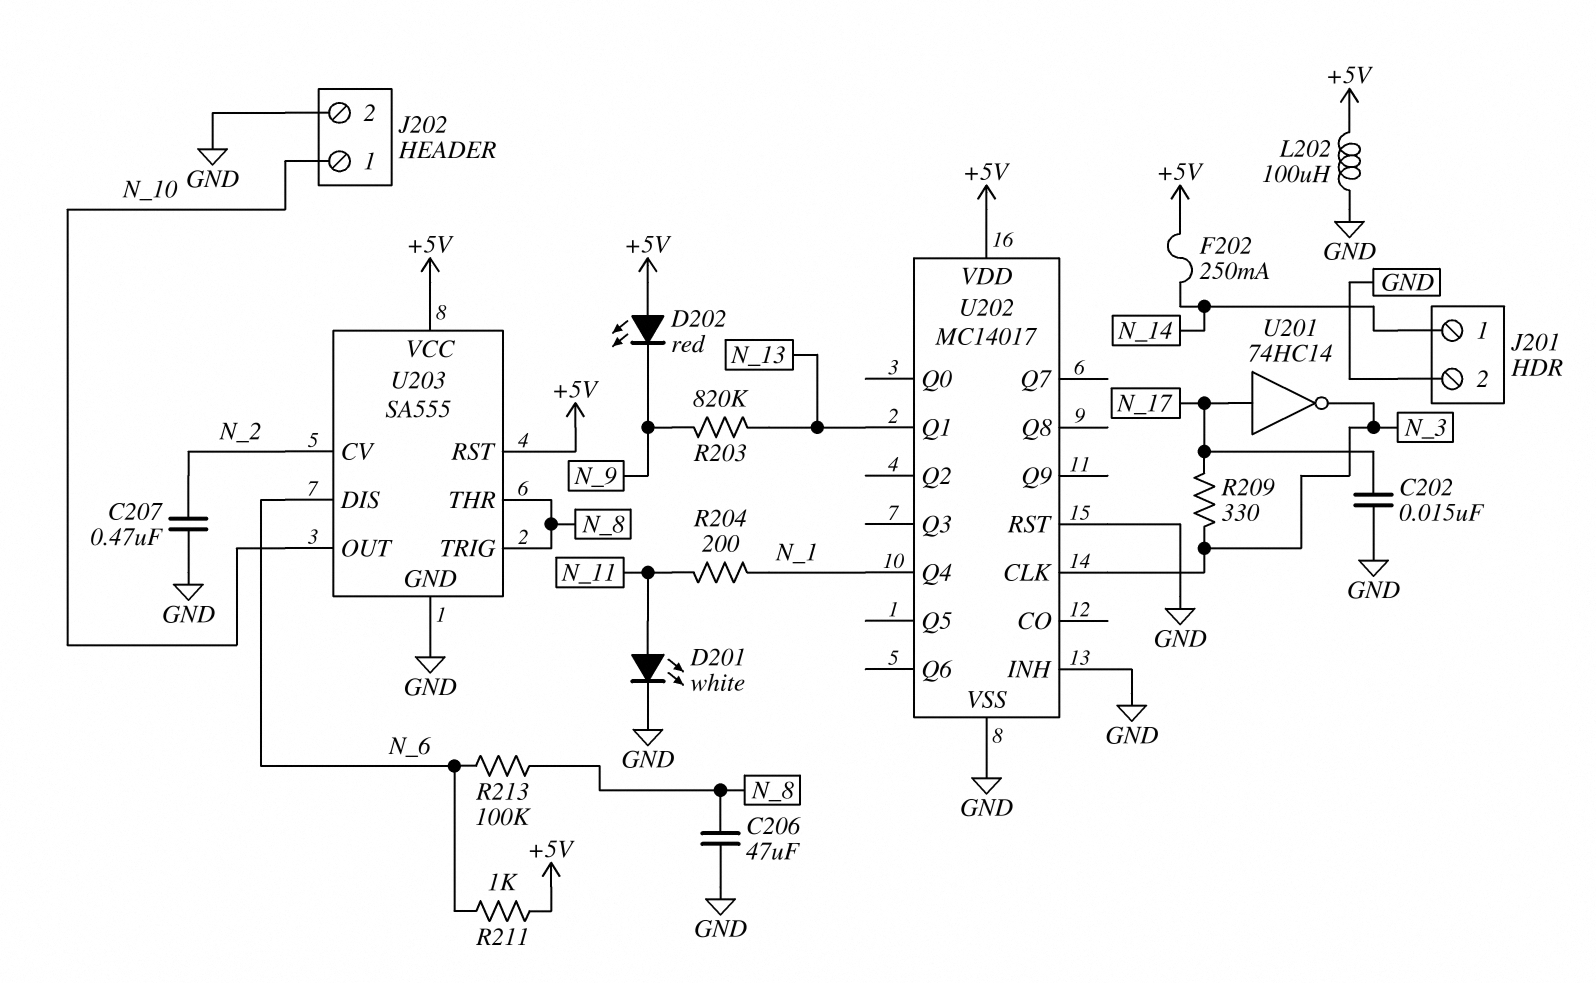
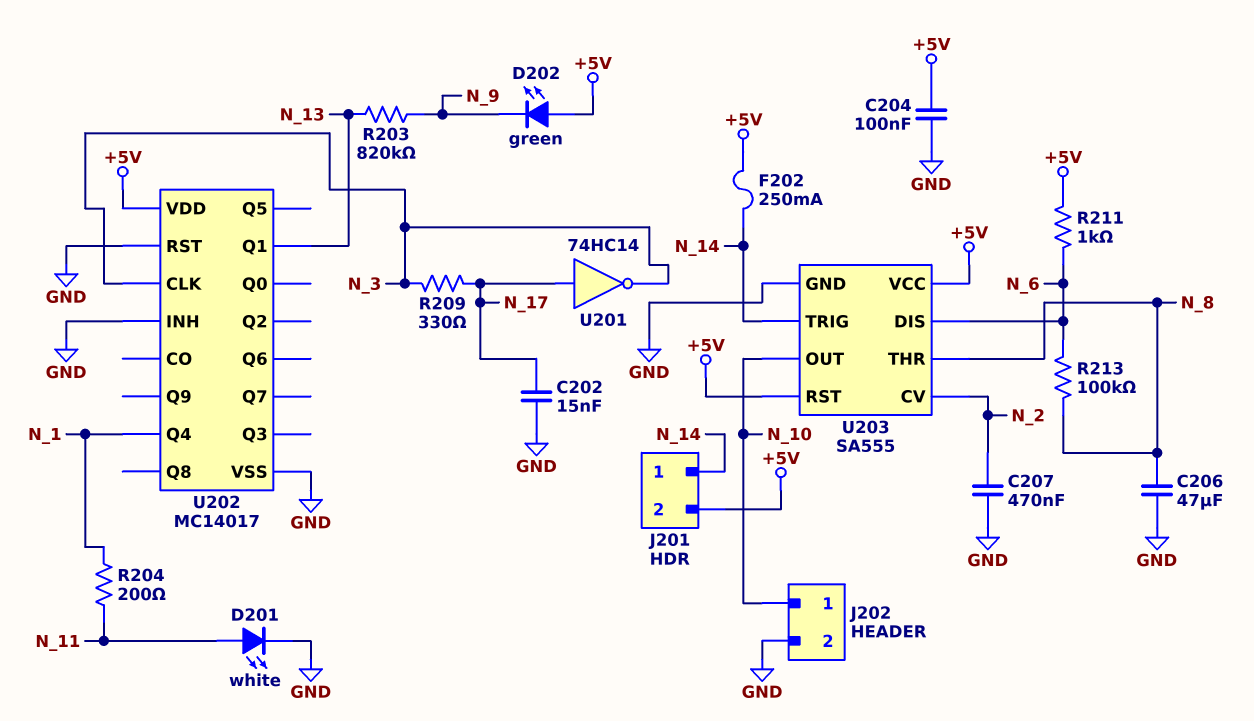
C204: none -> 100nF (+5V, GND)
D202: LED red (A +5V, K N_9) -> LED green (A +5V, K N_9)
J201 pin 2: GND -> +5V
L202: 100uH (+5V, GND) -> none
U203 pin TRIG: N_8 -> N_14

